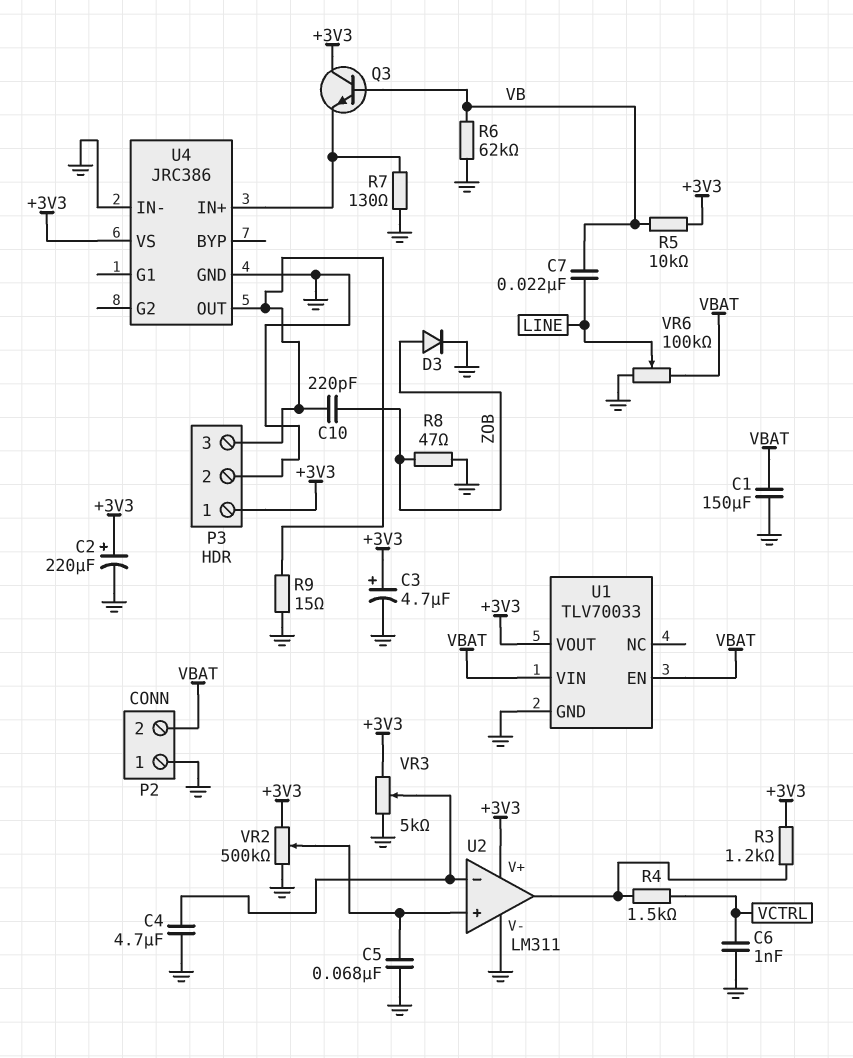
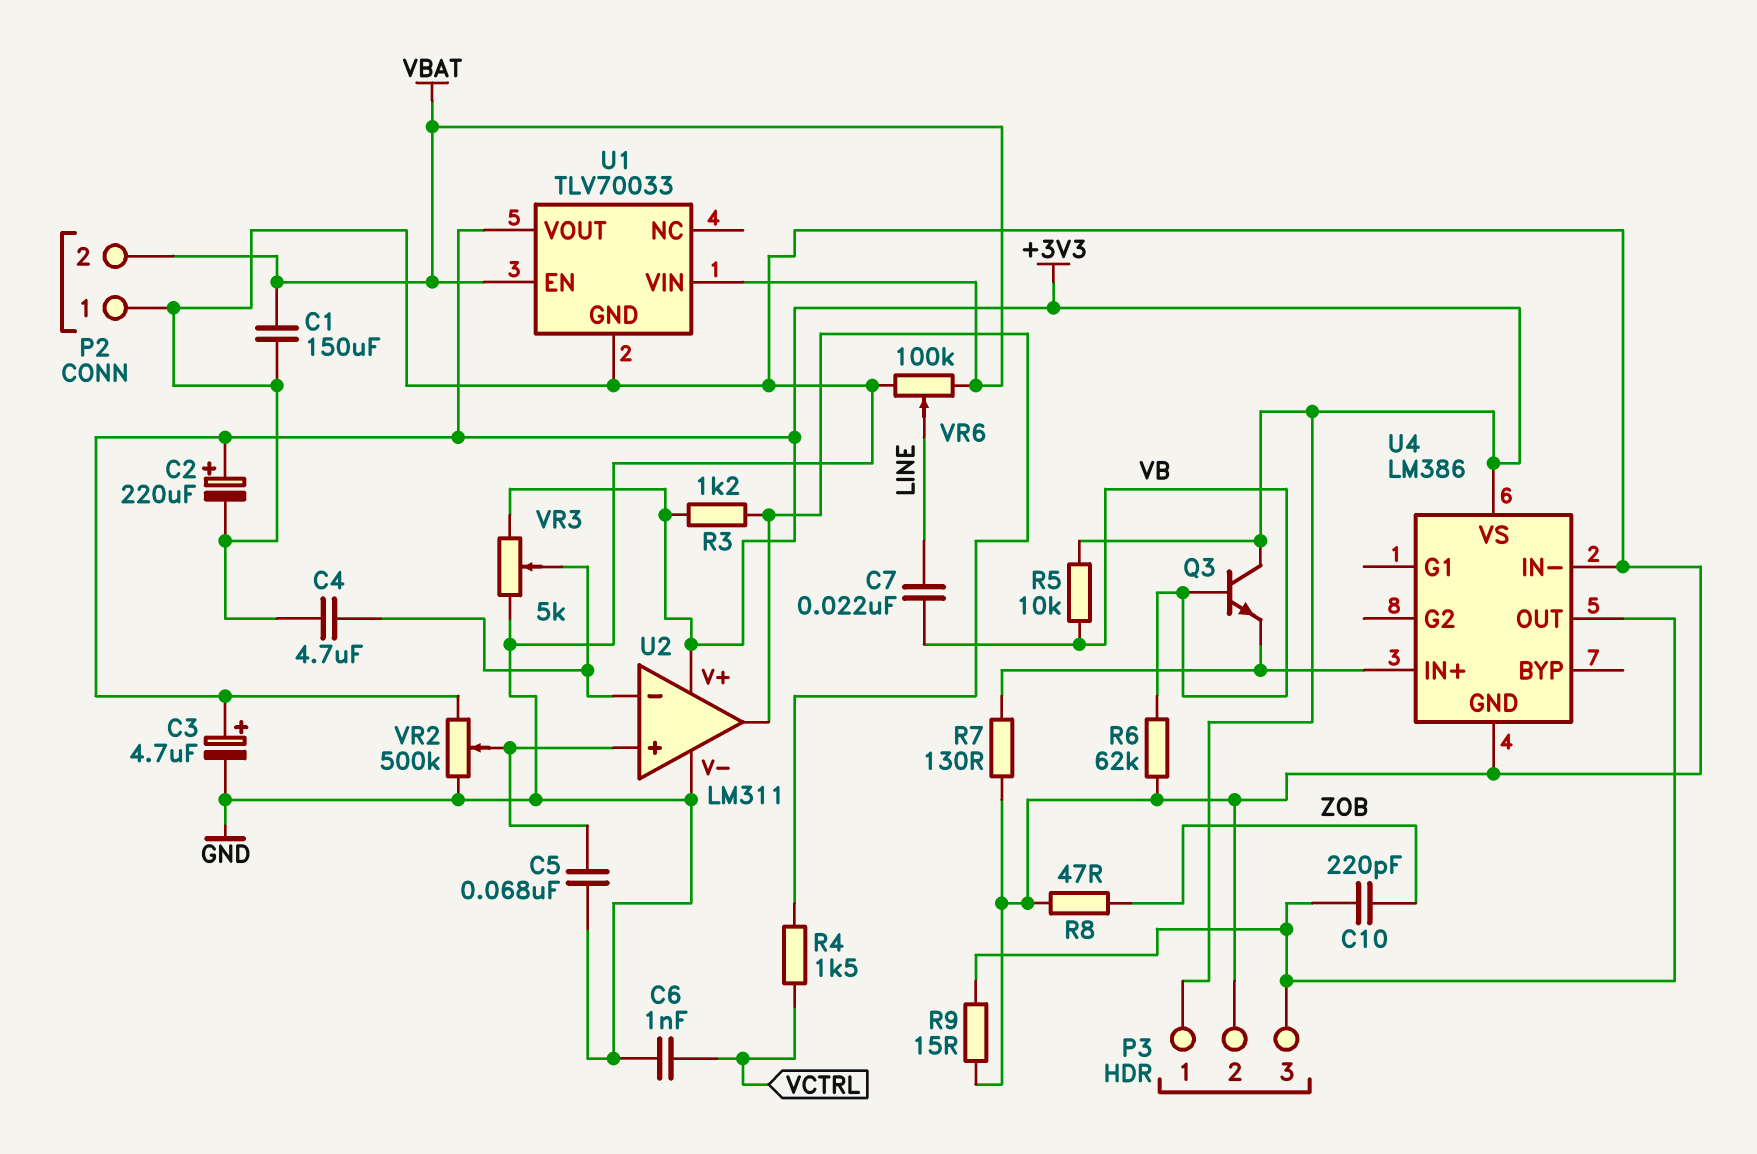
D3: diode (A ZOB, K GND) -> none
U4: JRC386 -> LM386

